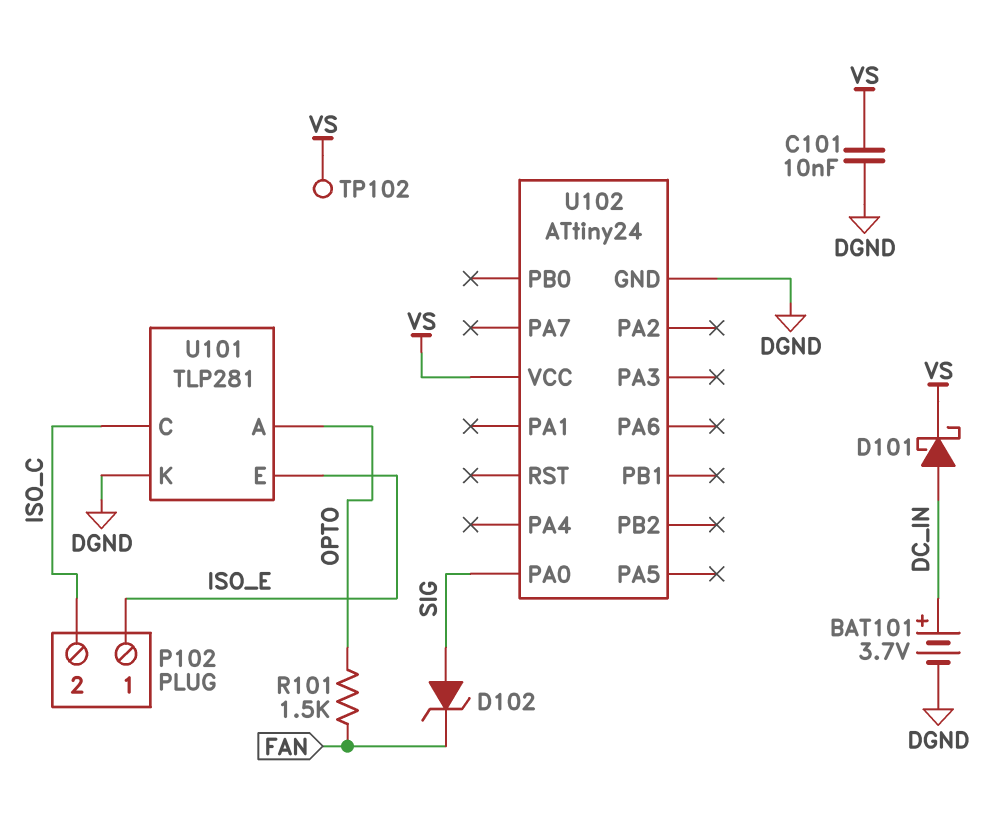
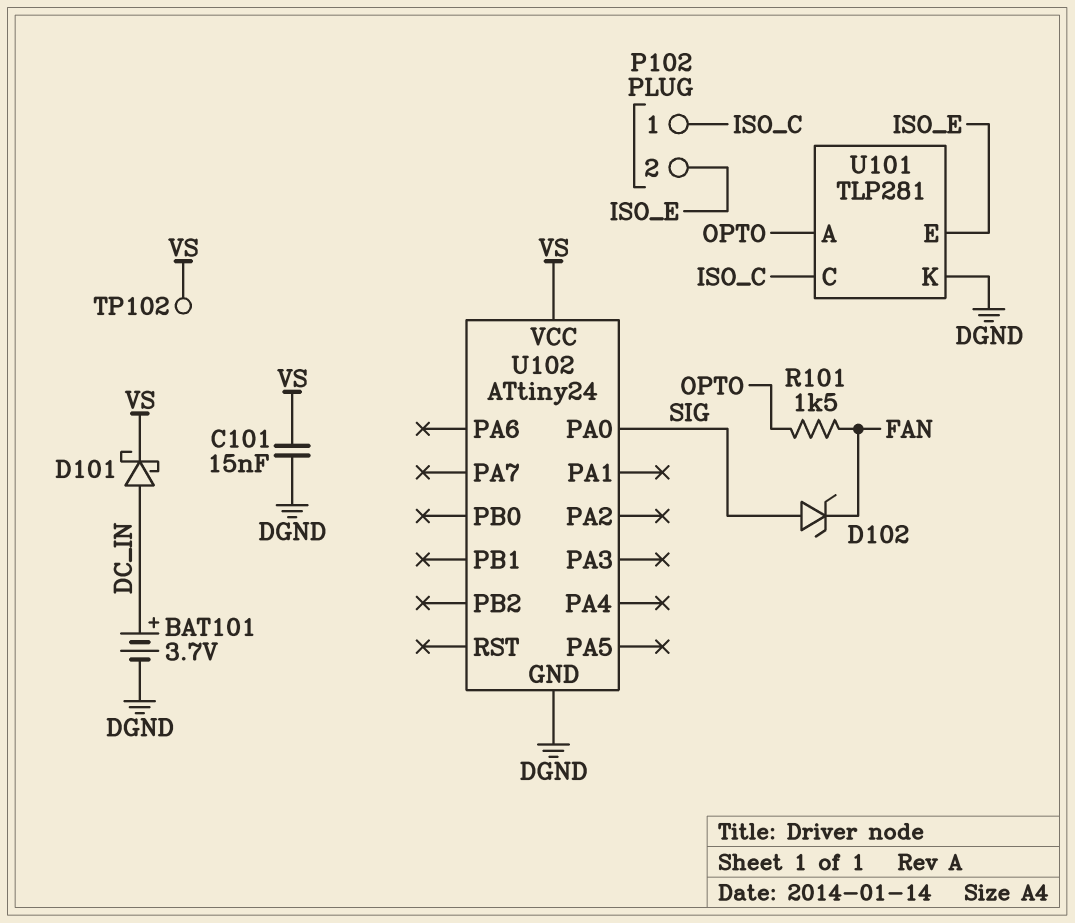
C101: 10nF (DGND, VS) -> 15nF (DGND, VS)
P102 pin 1: ISO_E -> ISO_C
P102 pin 2: ISO_C -> ISO_E

